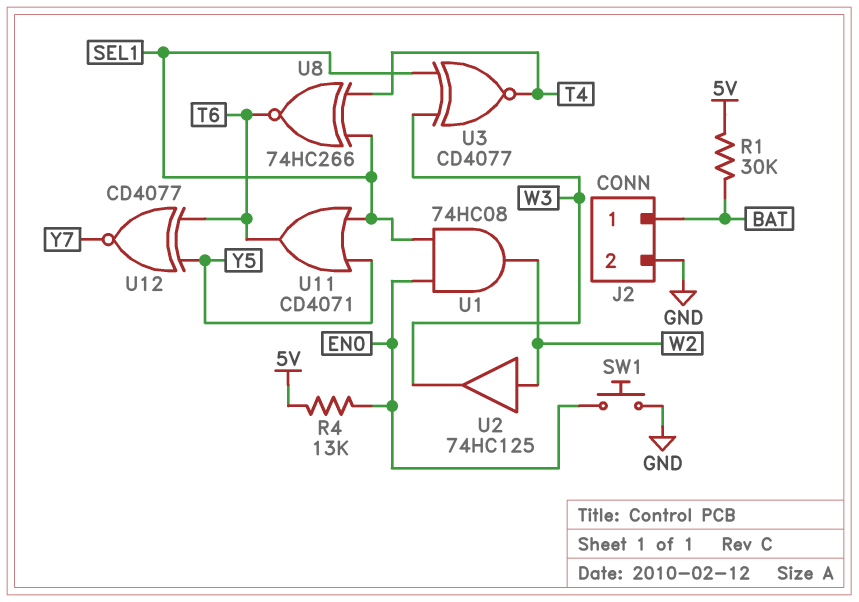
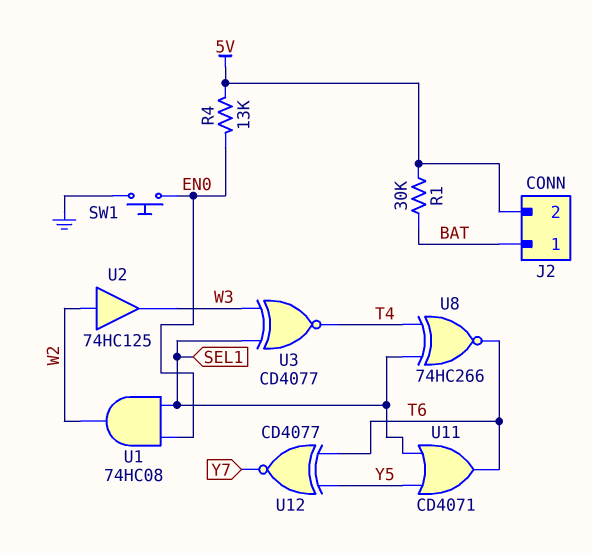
J2 pin 2: GND -> 5V

